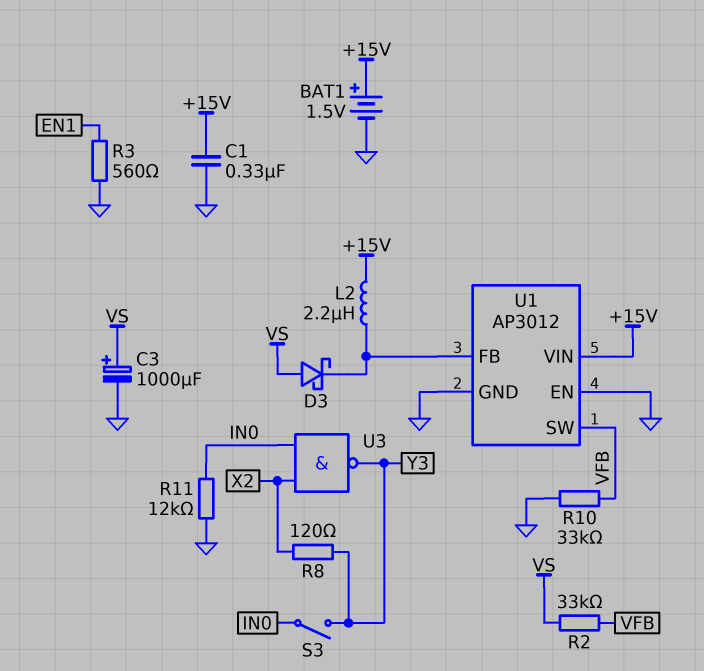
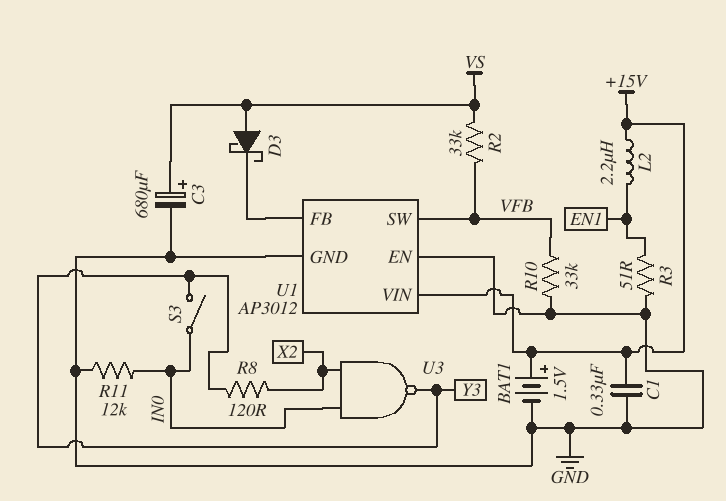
C3: 1000uF (plus VS, minus GND) -> 680uF (plus VS, minus GND)
L2: 2.2uH (+15V, U1/FB) -> 2.2uH (+15V, EN1)
R3: 560 (EN1, GND) -> 51 (EN1, GND)

